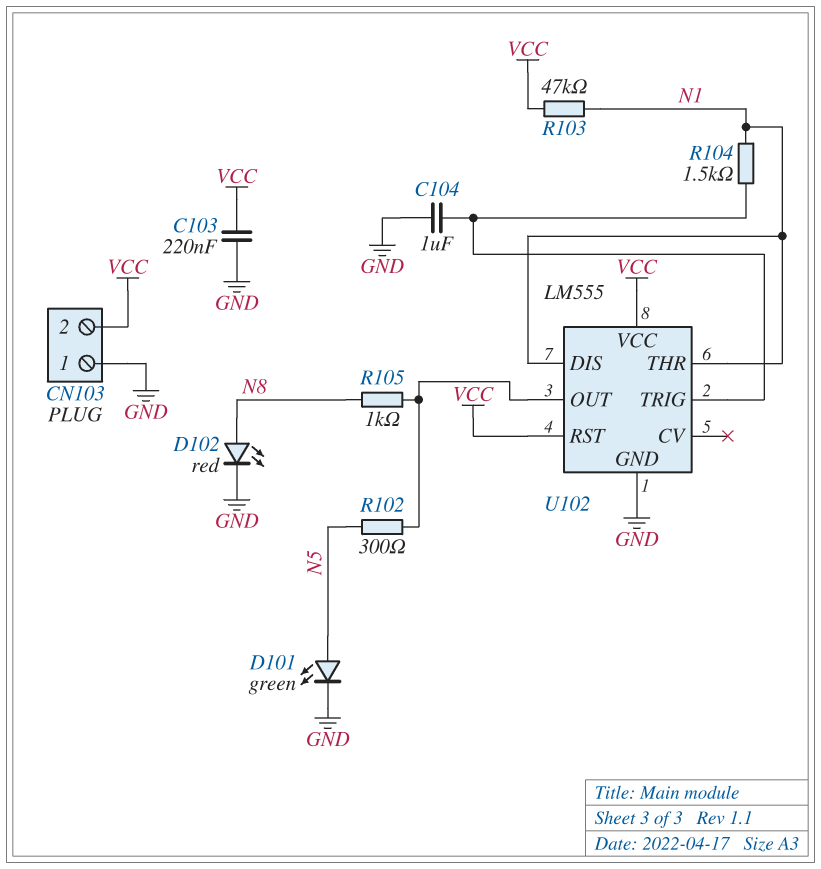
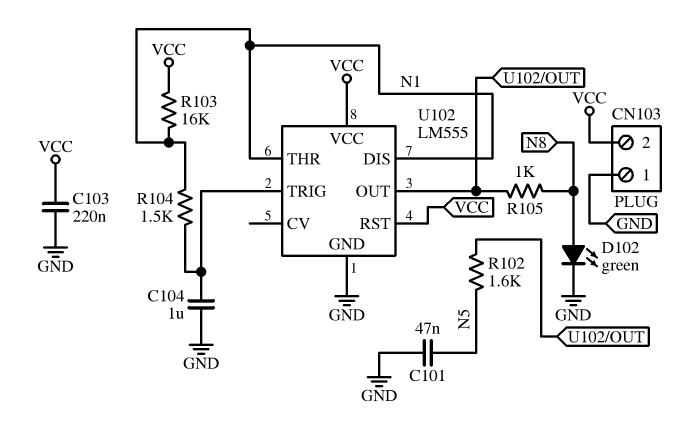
C101: none -> 47nF (GND, N5)
D101: LED green (A N5, K GND) -> none
D102: LED red (A N8, K GND) -> LED green (A N8, K GND)
R102: 300 (N5, U102/OUT) -> 1.6k (N5, U102/OUT)
R103: 47k (N1, VCC) -> 16k (N1, VCC)

